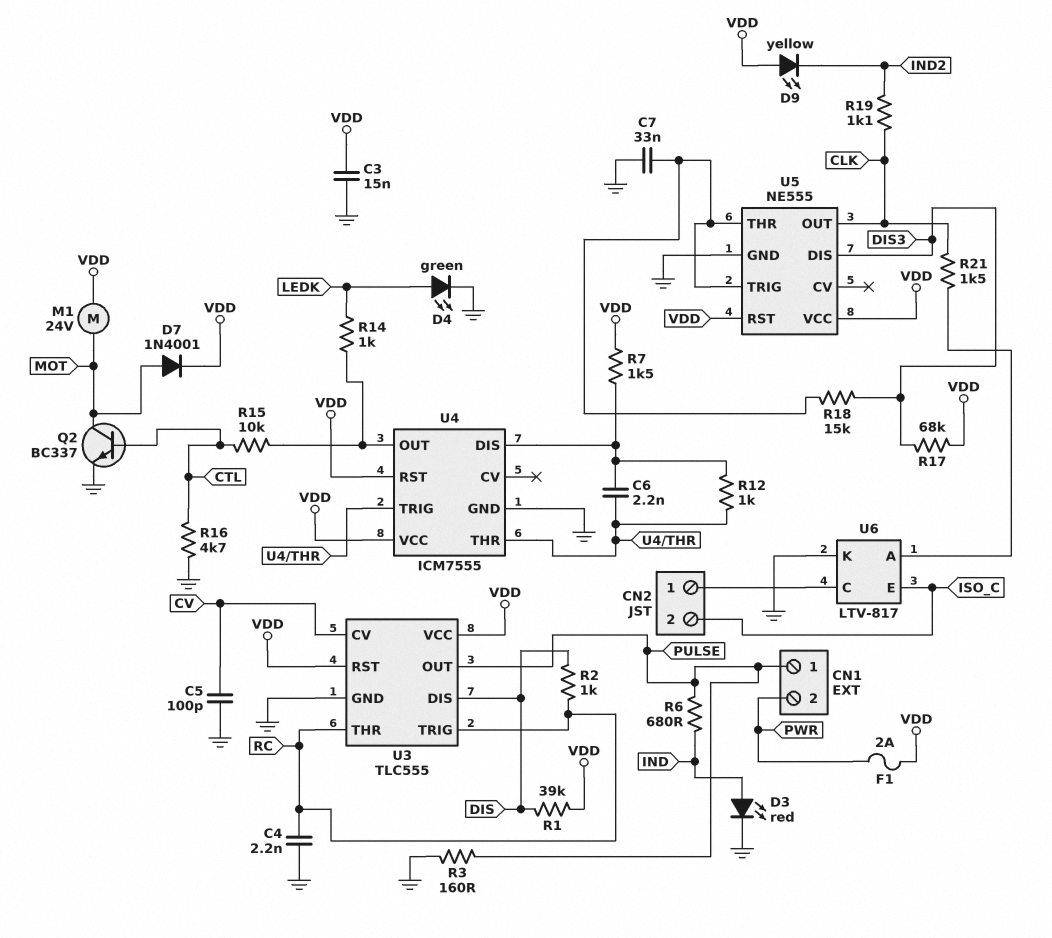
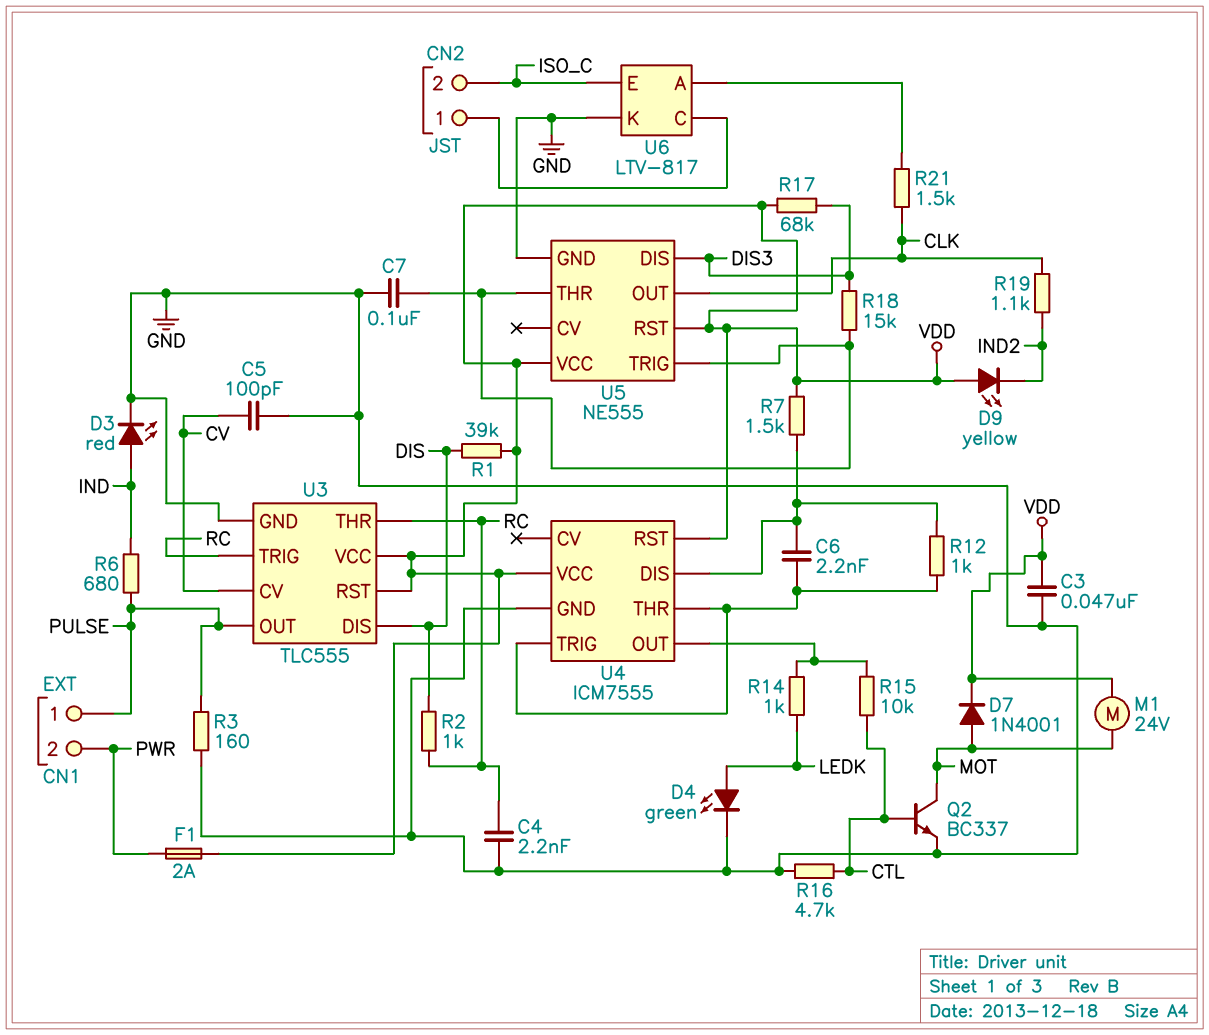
C3: 15nF (GND, VDD) -> 47nF (GND, VDD)
C7: 33nF (GND, U5/THR) -> 100nF (GND, U5/THR)

